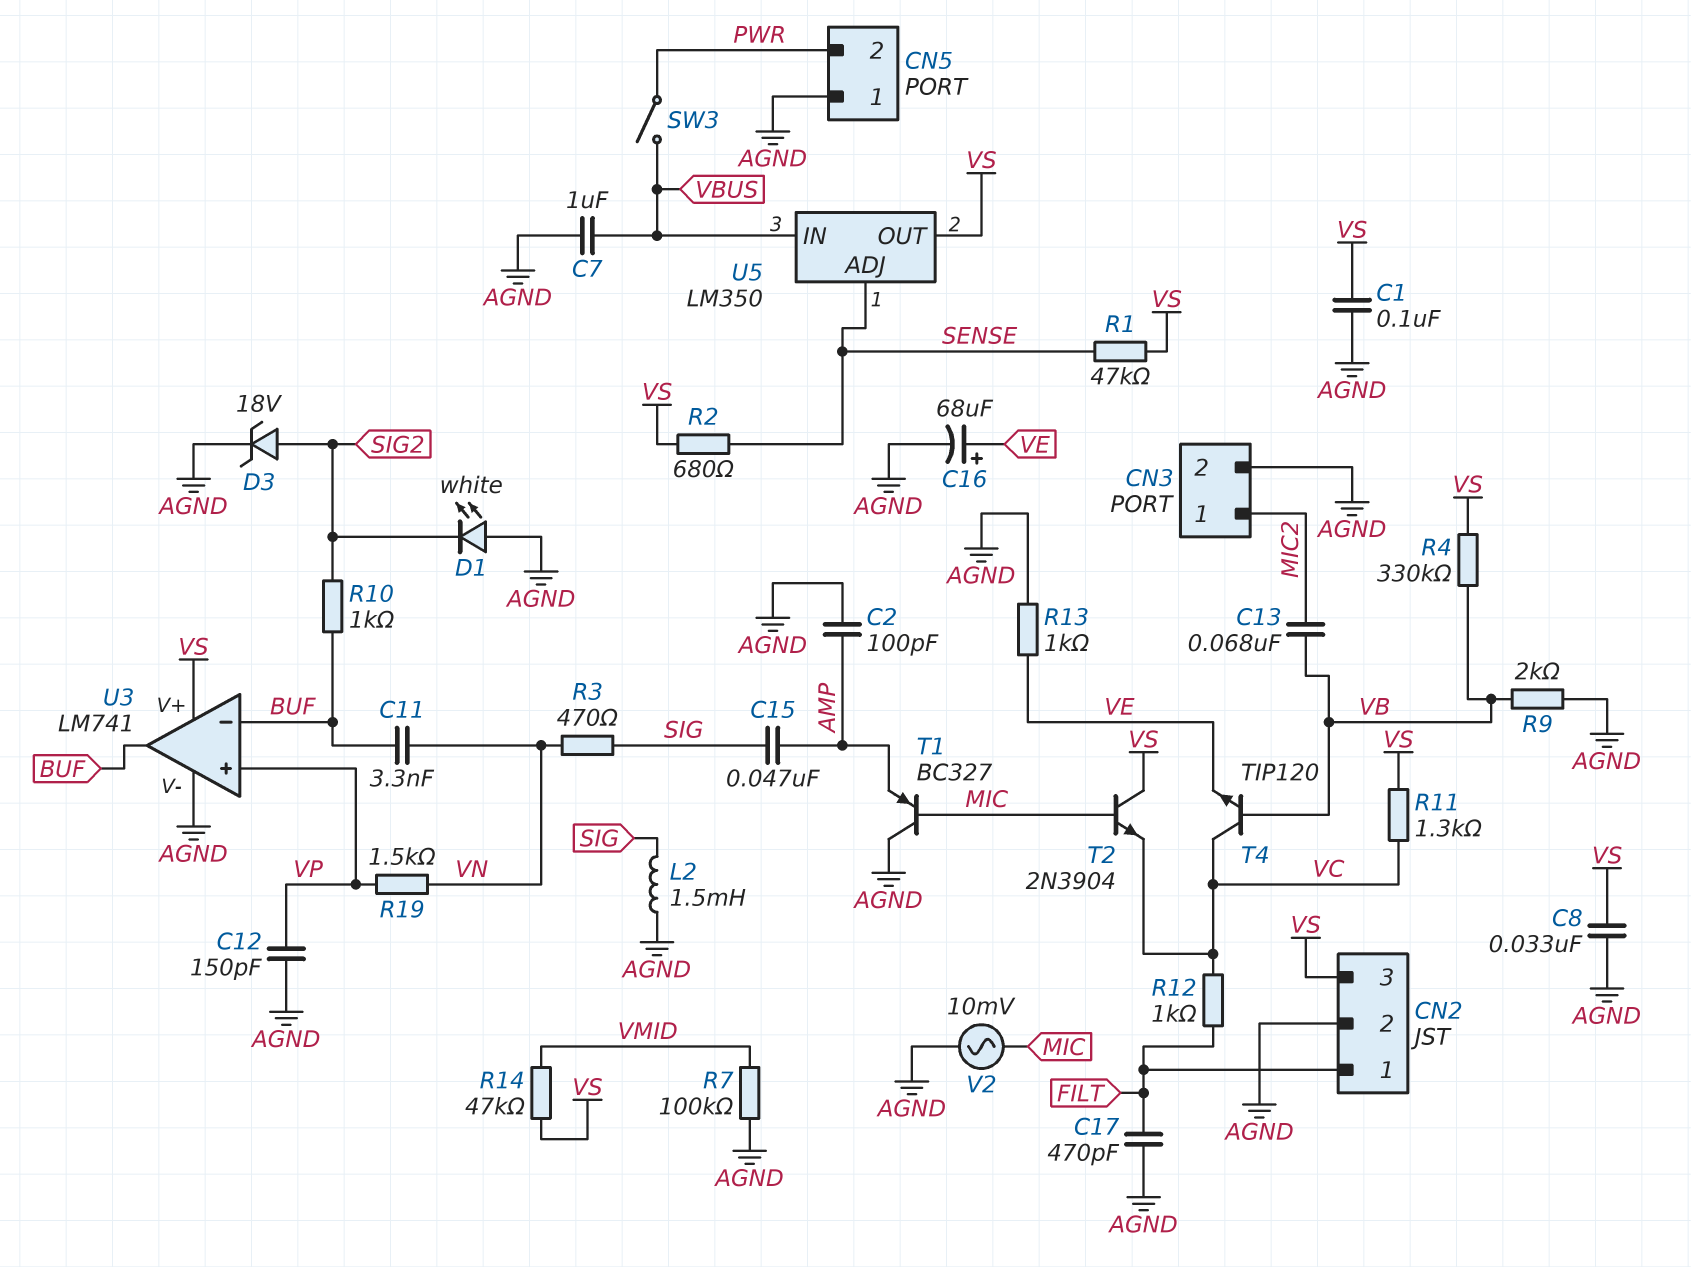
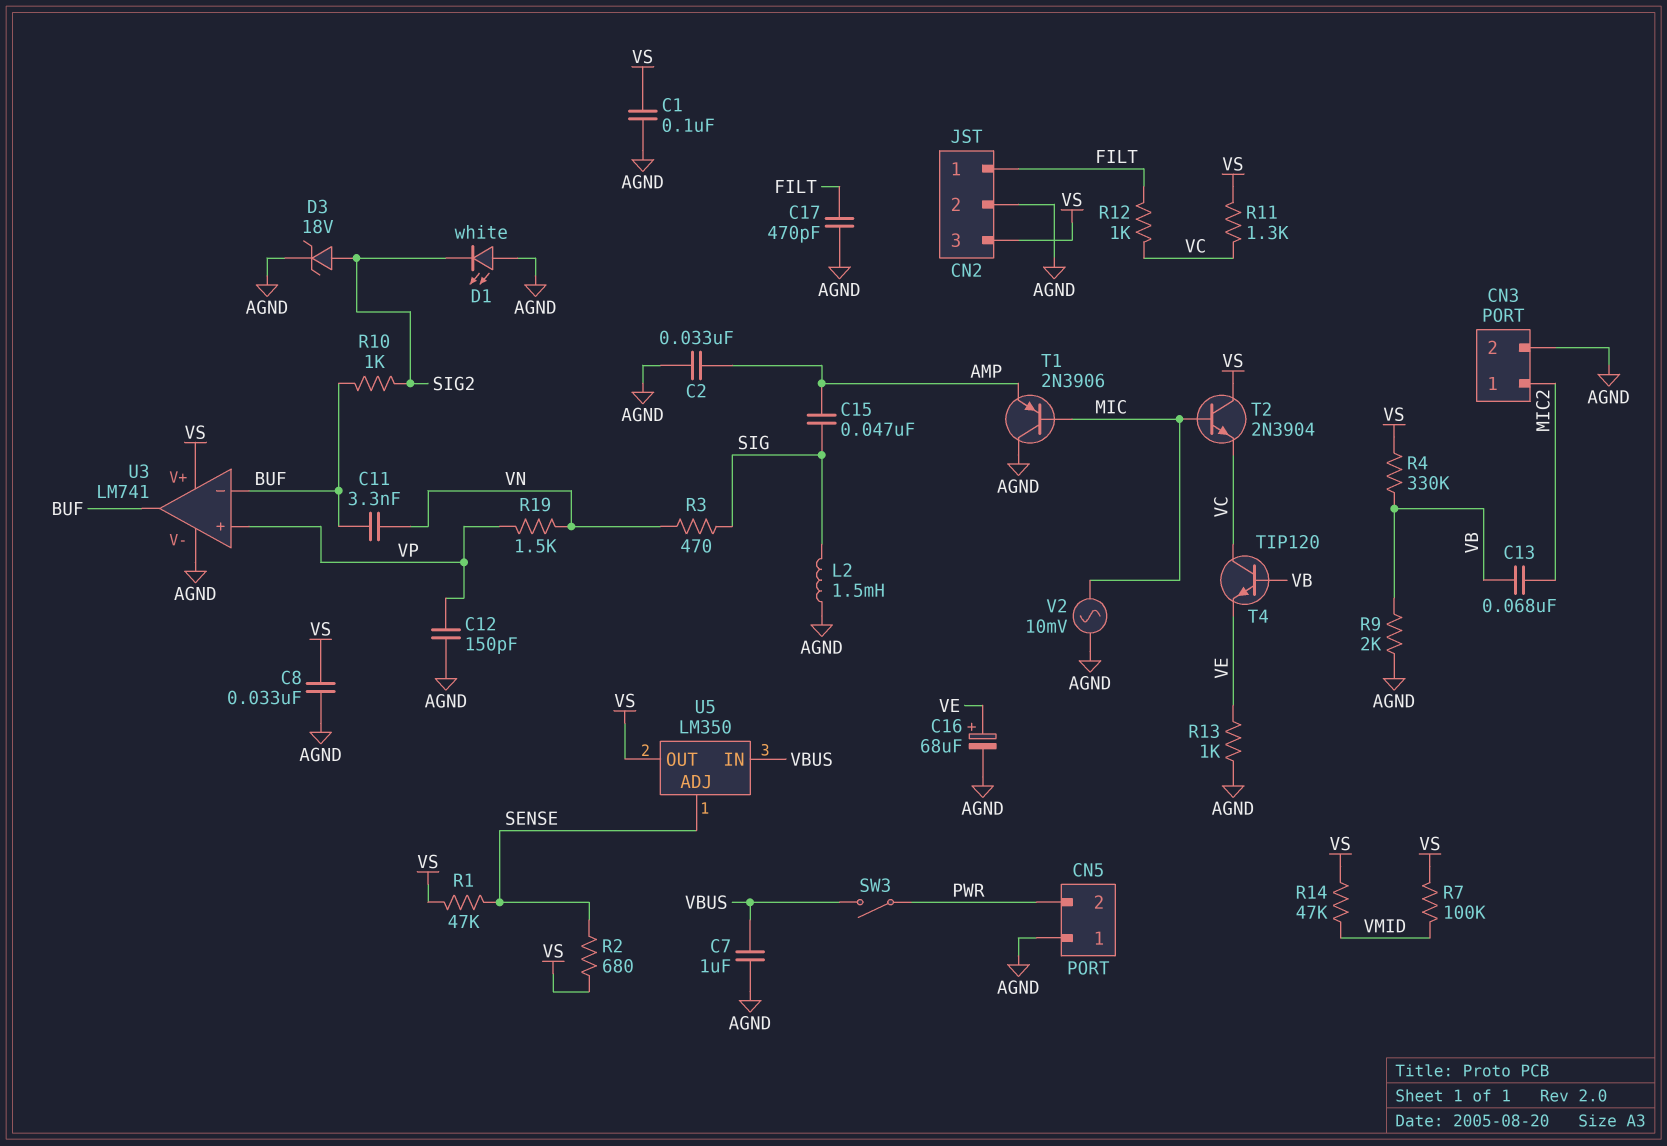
C2: 100pF (AGND, AMP) -> 33nF (AGND, AMP)
R7: 100k (AGND, VMID) -> 100k (VMID, VS)
T1: PNP BC327 (B MIC, C AGND, E AMP) -> PNP 2N3906 (B MIC, C AGND, E AMP)

